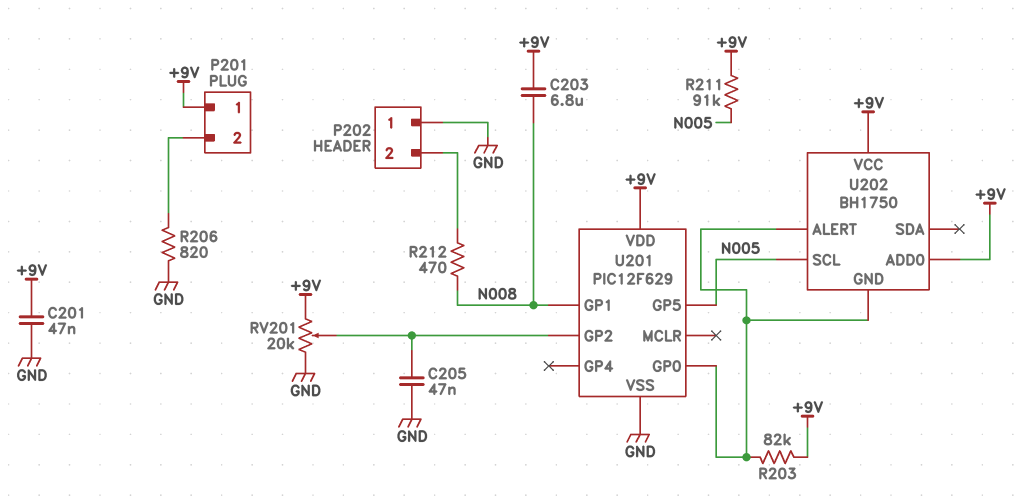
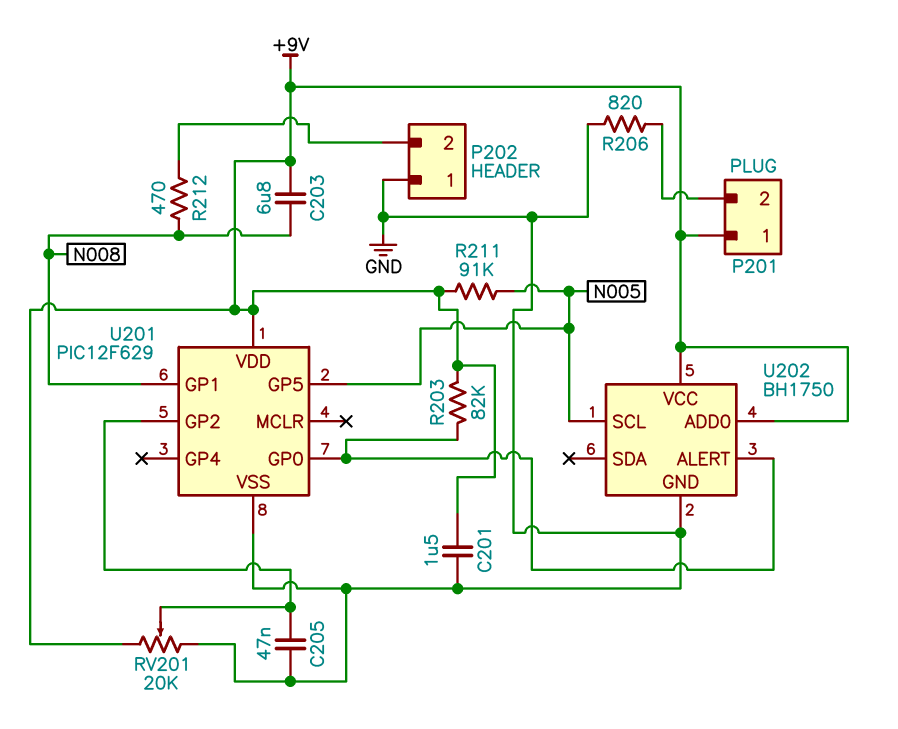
C201: 47nF (+9V, GND) -> 1.5uF (+9V, GND)
U202 pin GND: U201/GP0 -> GND

